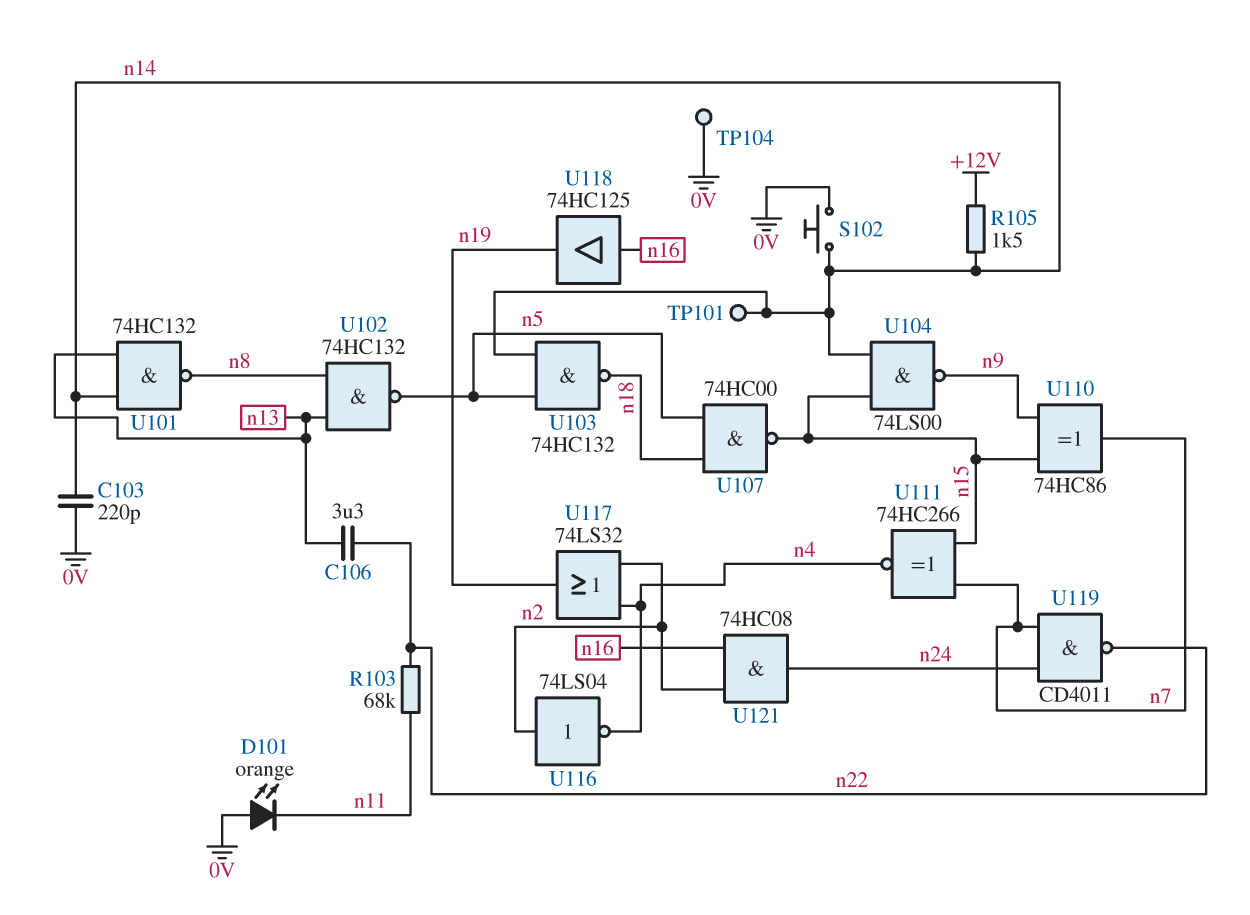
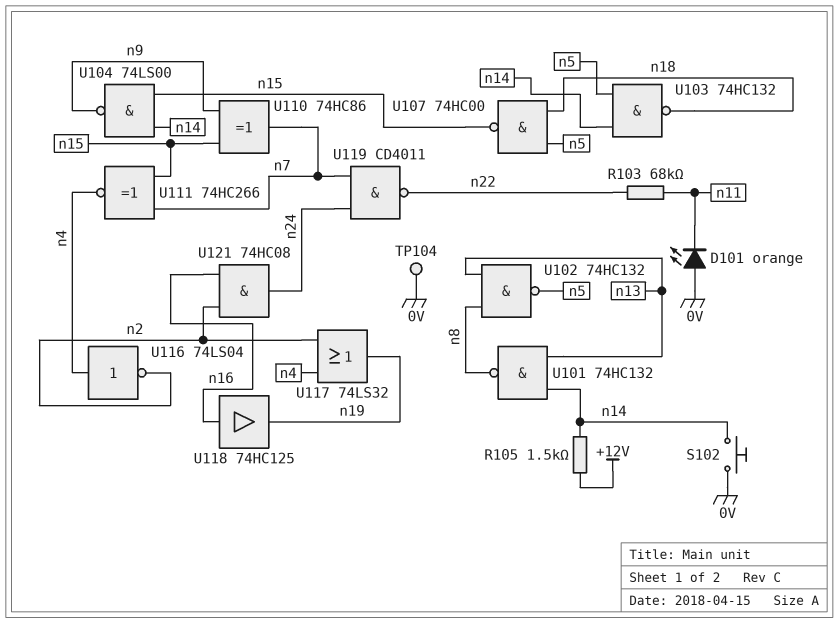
C103: 220pF (0V, n14) -> none
C106: 3.3uF (n13, n22) -> none
TP101: test point (n14) -> none
U116: NOT 74LS04 (in n2, out n4) -> NOT 74LS04 (in n4, out n2)

